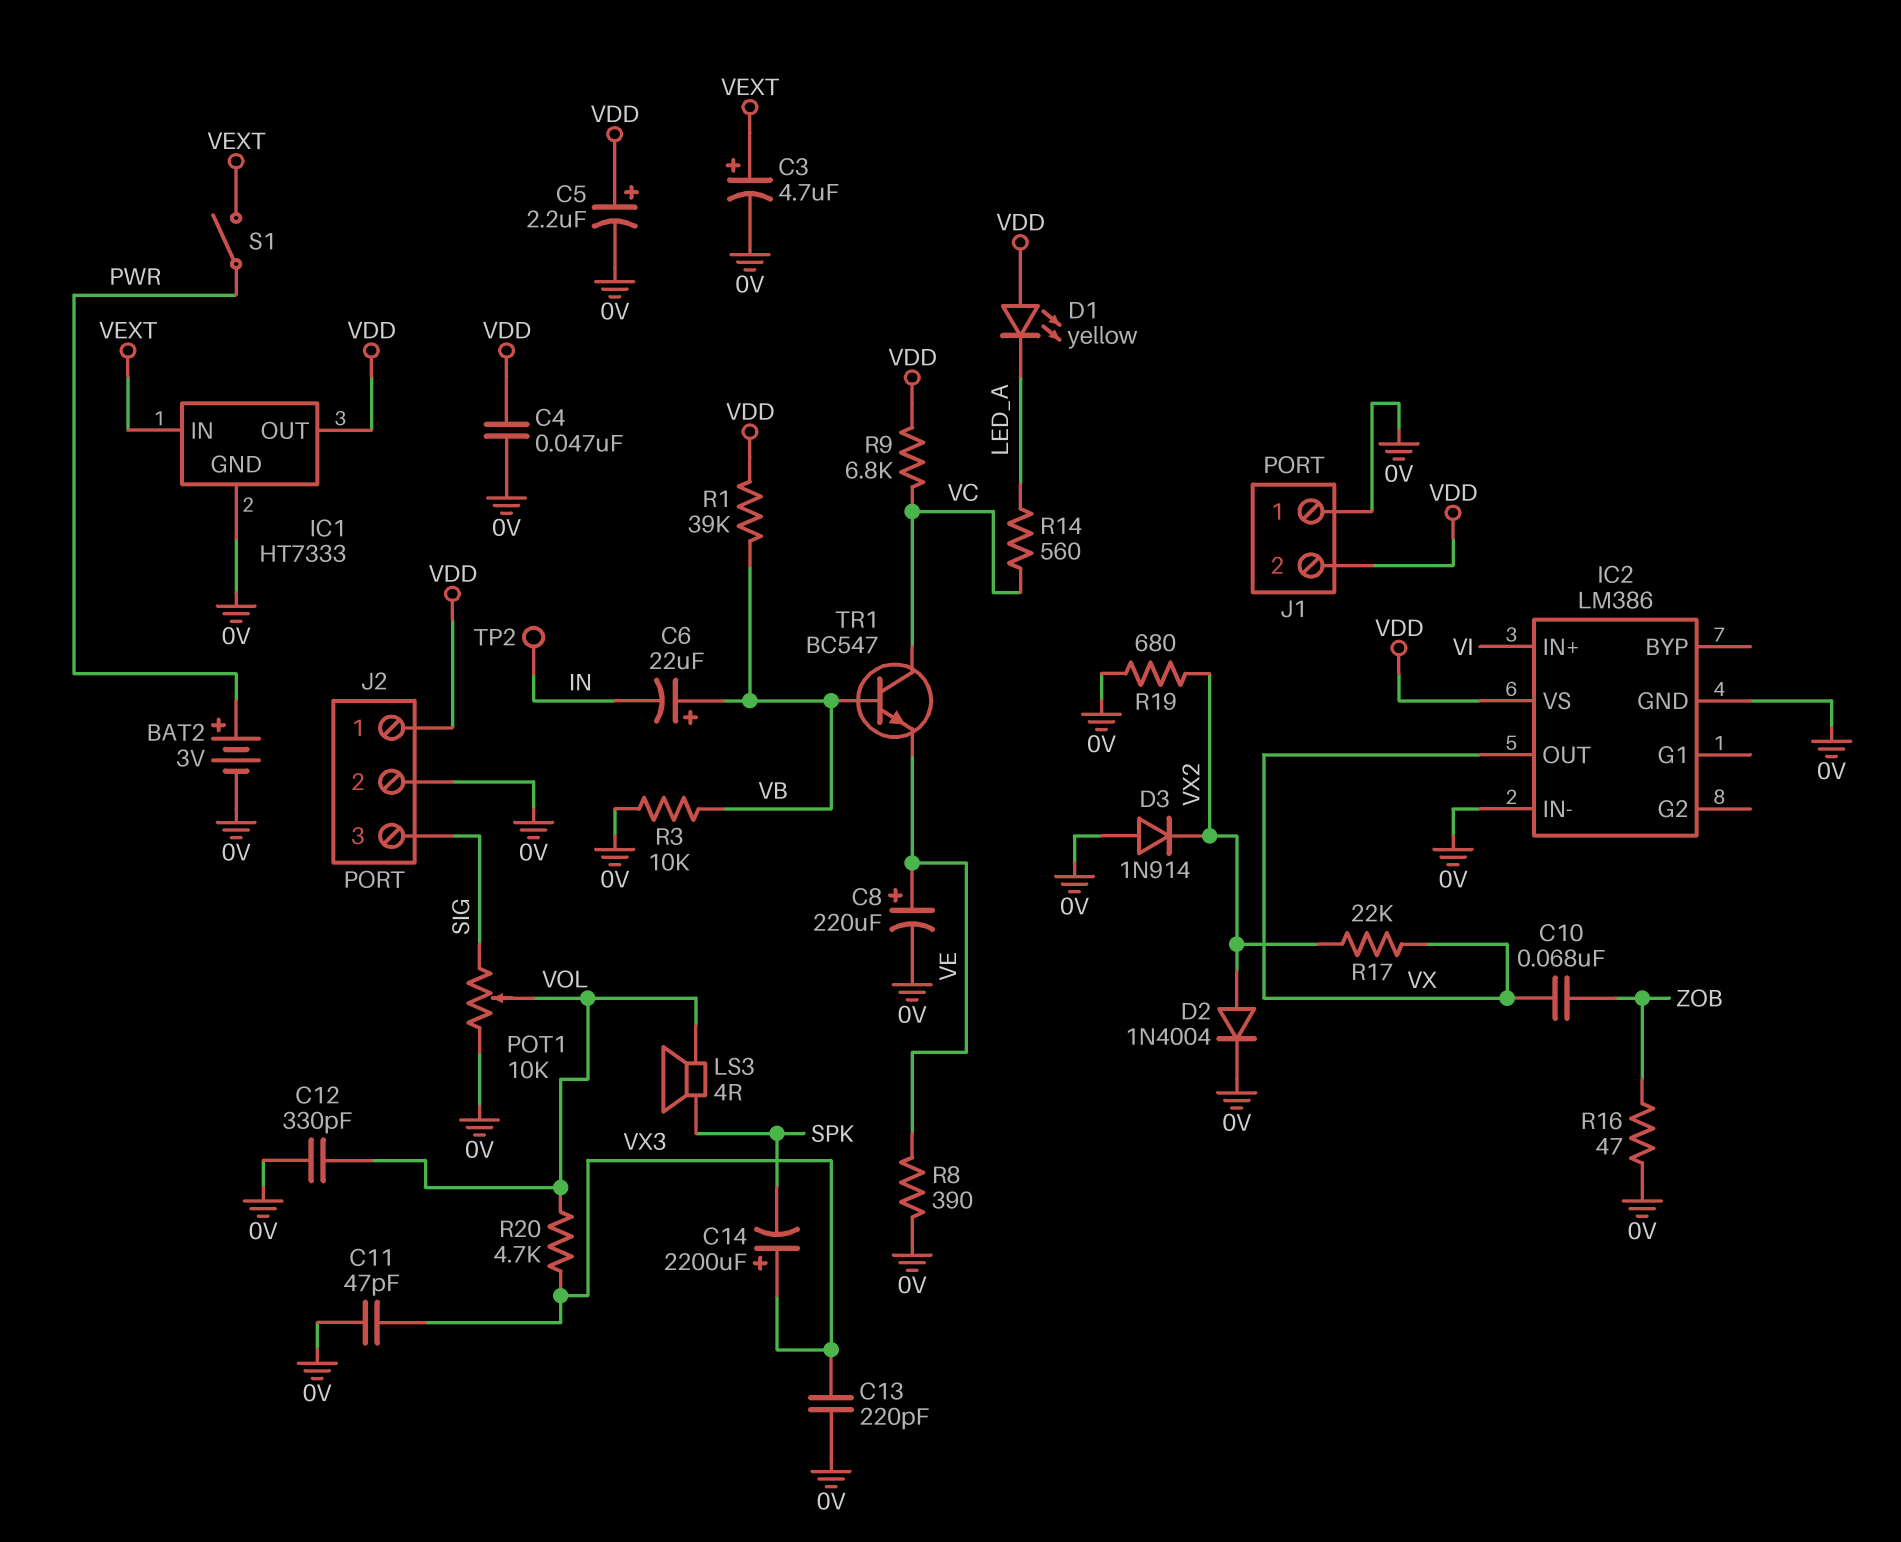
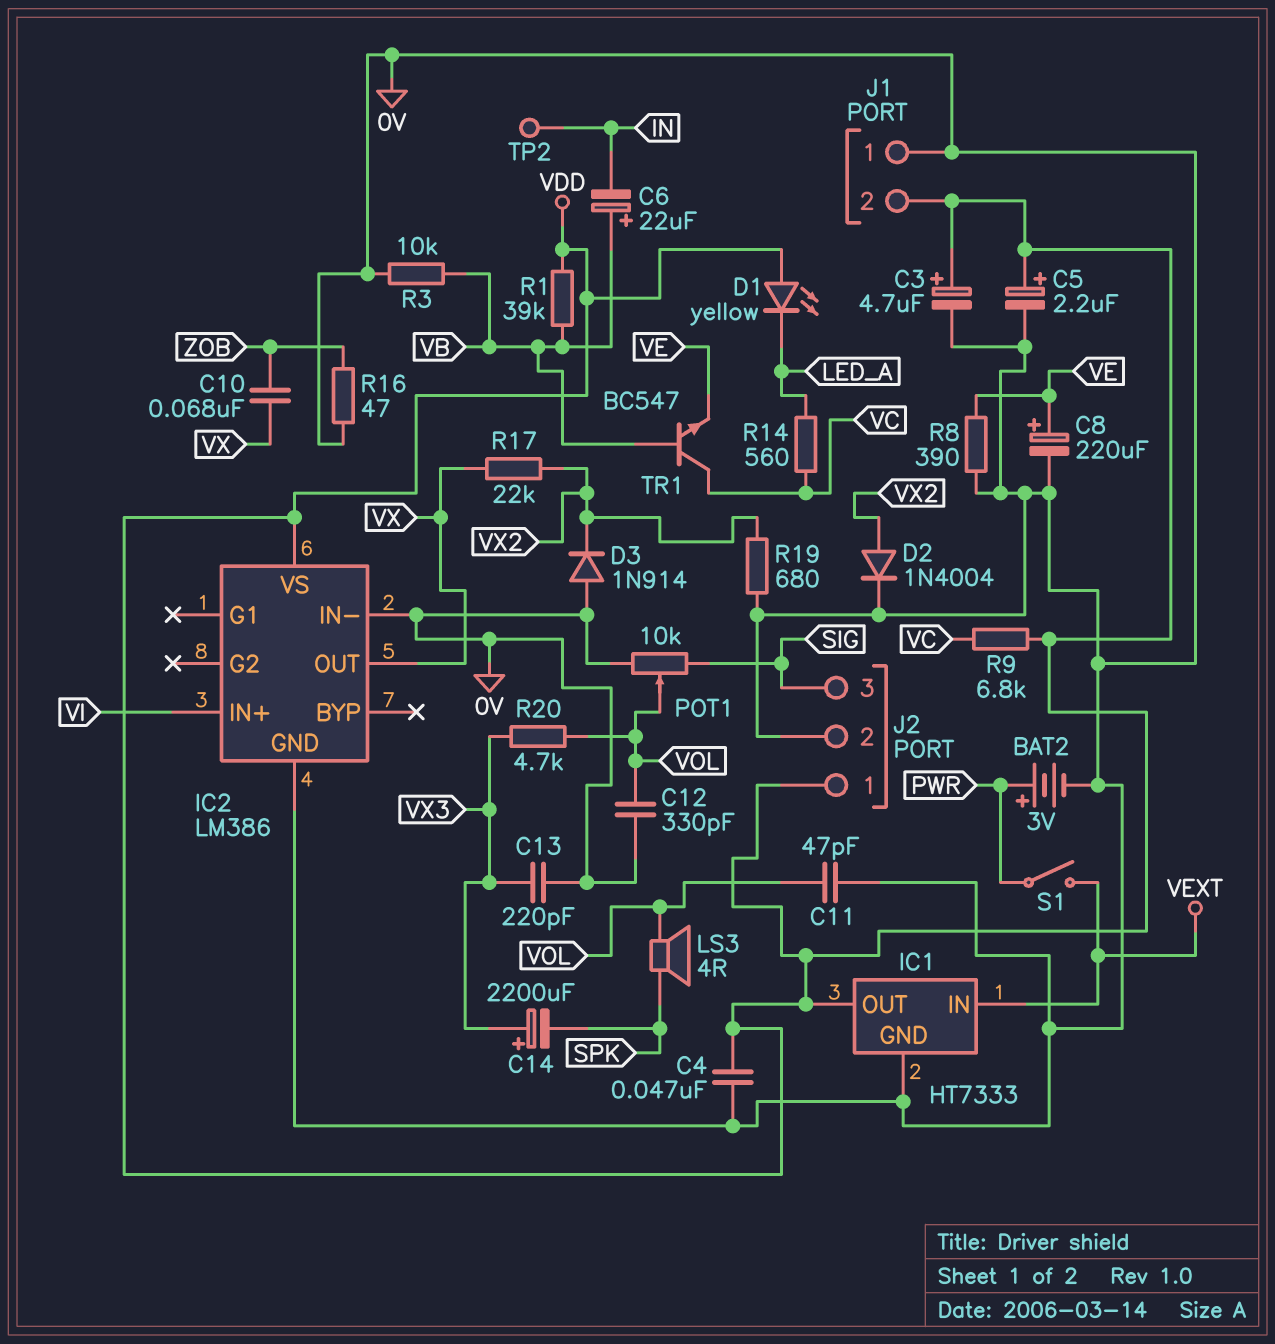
C3: 4.7uF (plus VEXT, minus 0V) -> 4.7uF (plus VDD, minus 0V)
C11: 47pF (0V, VX3) -> 47pF (0V, VOL)

